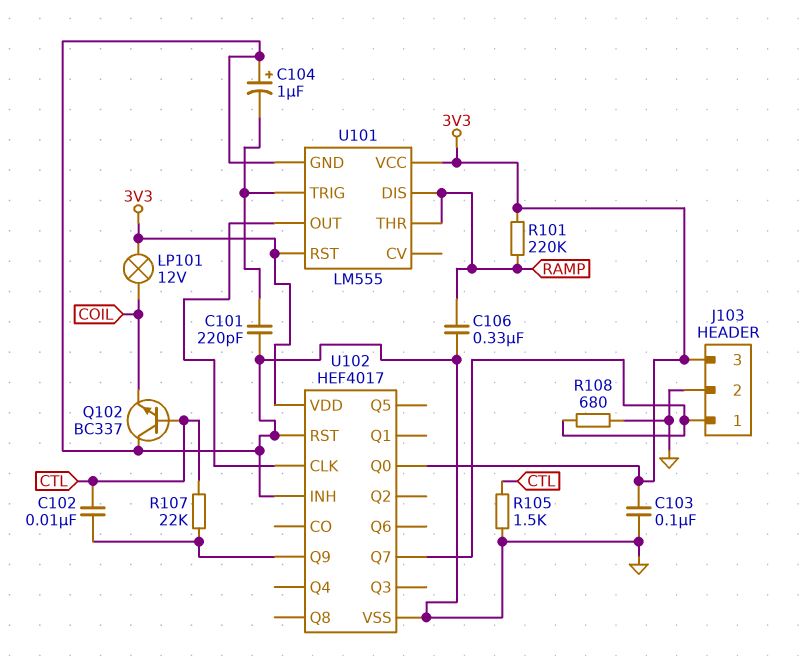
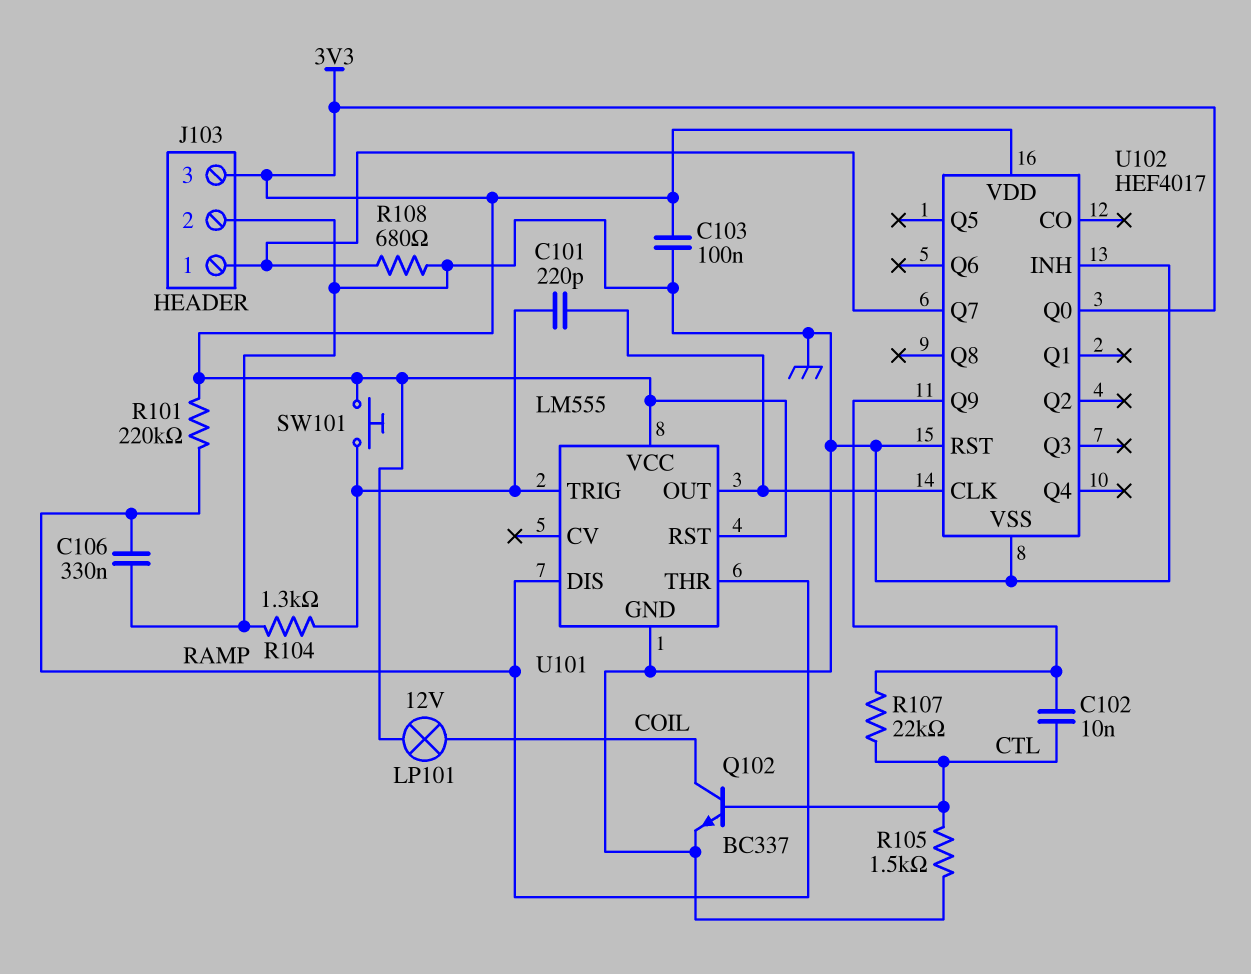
C101: 220pF (GND, U101/TRIG) -> 220pF (U101/OUT, U101/TRIG)
C104: 1uF (plus GND, minus U101/TRIG) -> none
Q102: NPN BC337 (B CTL, C GND, E COIL) -> NPN BC337 (B CTL, C COIL, E GND)
R104: none -> 1.3k (GND, U101/TRIG)
SW101: none -> button (3V3, U101/TRIG)

